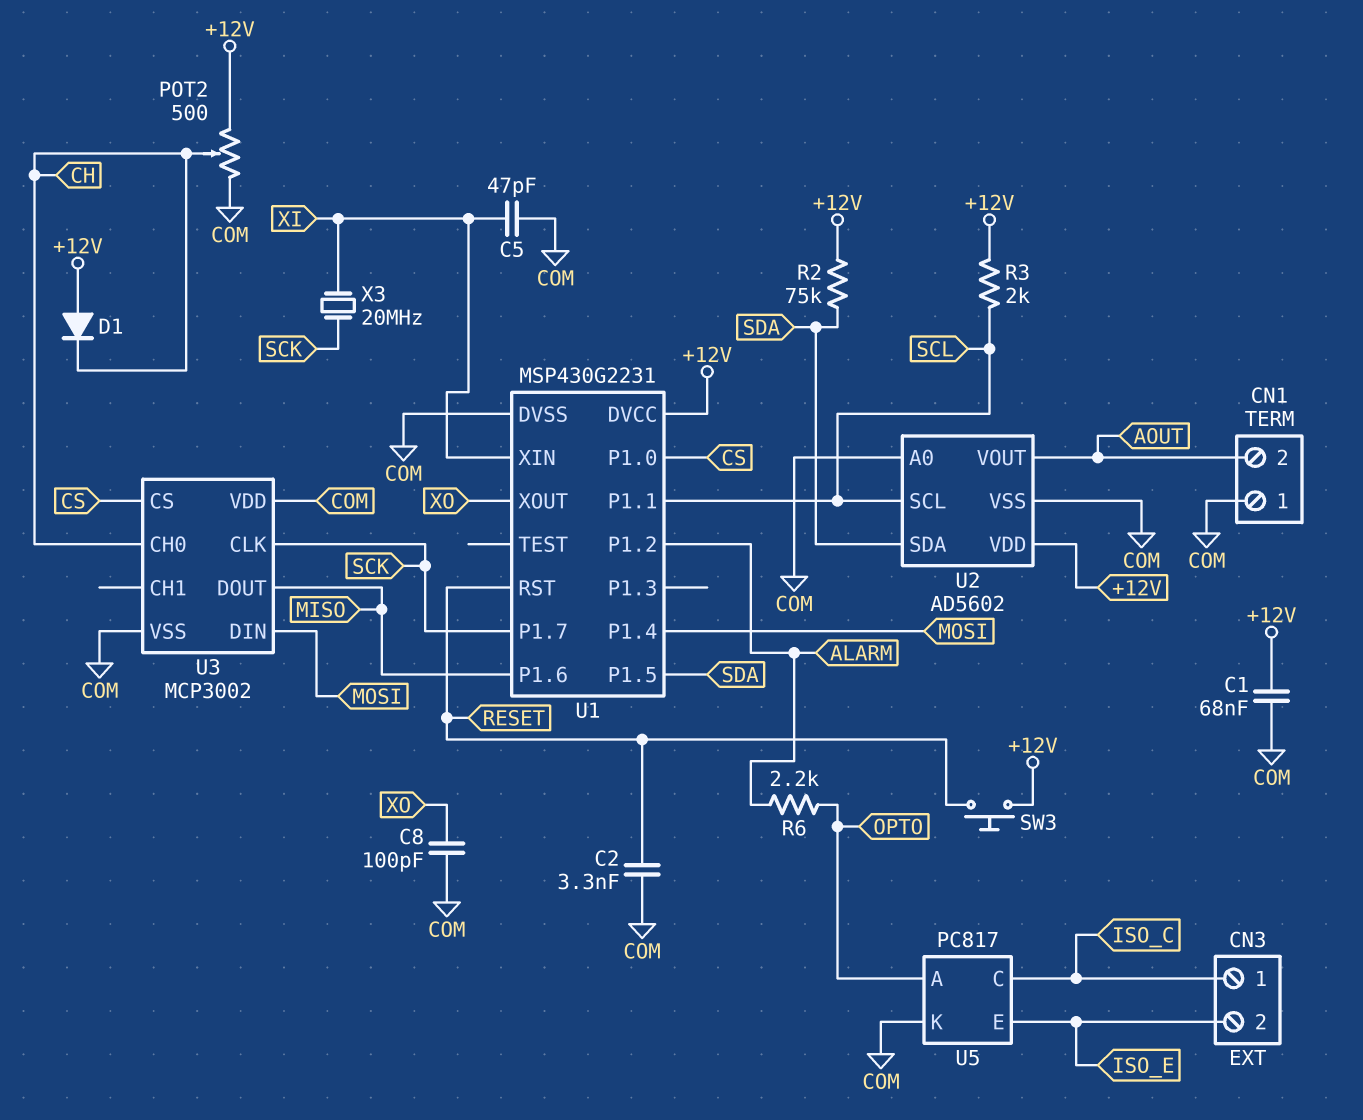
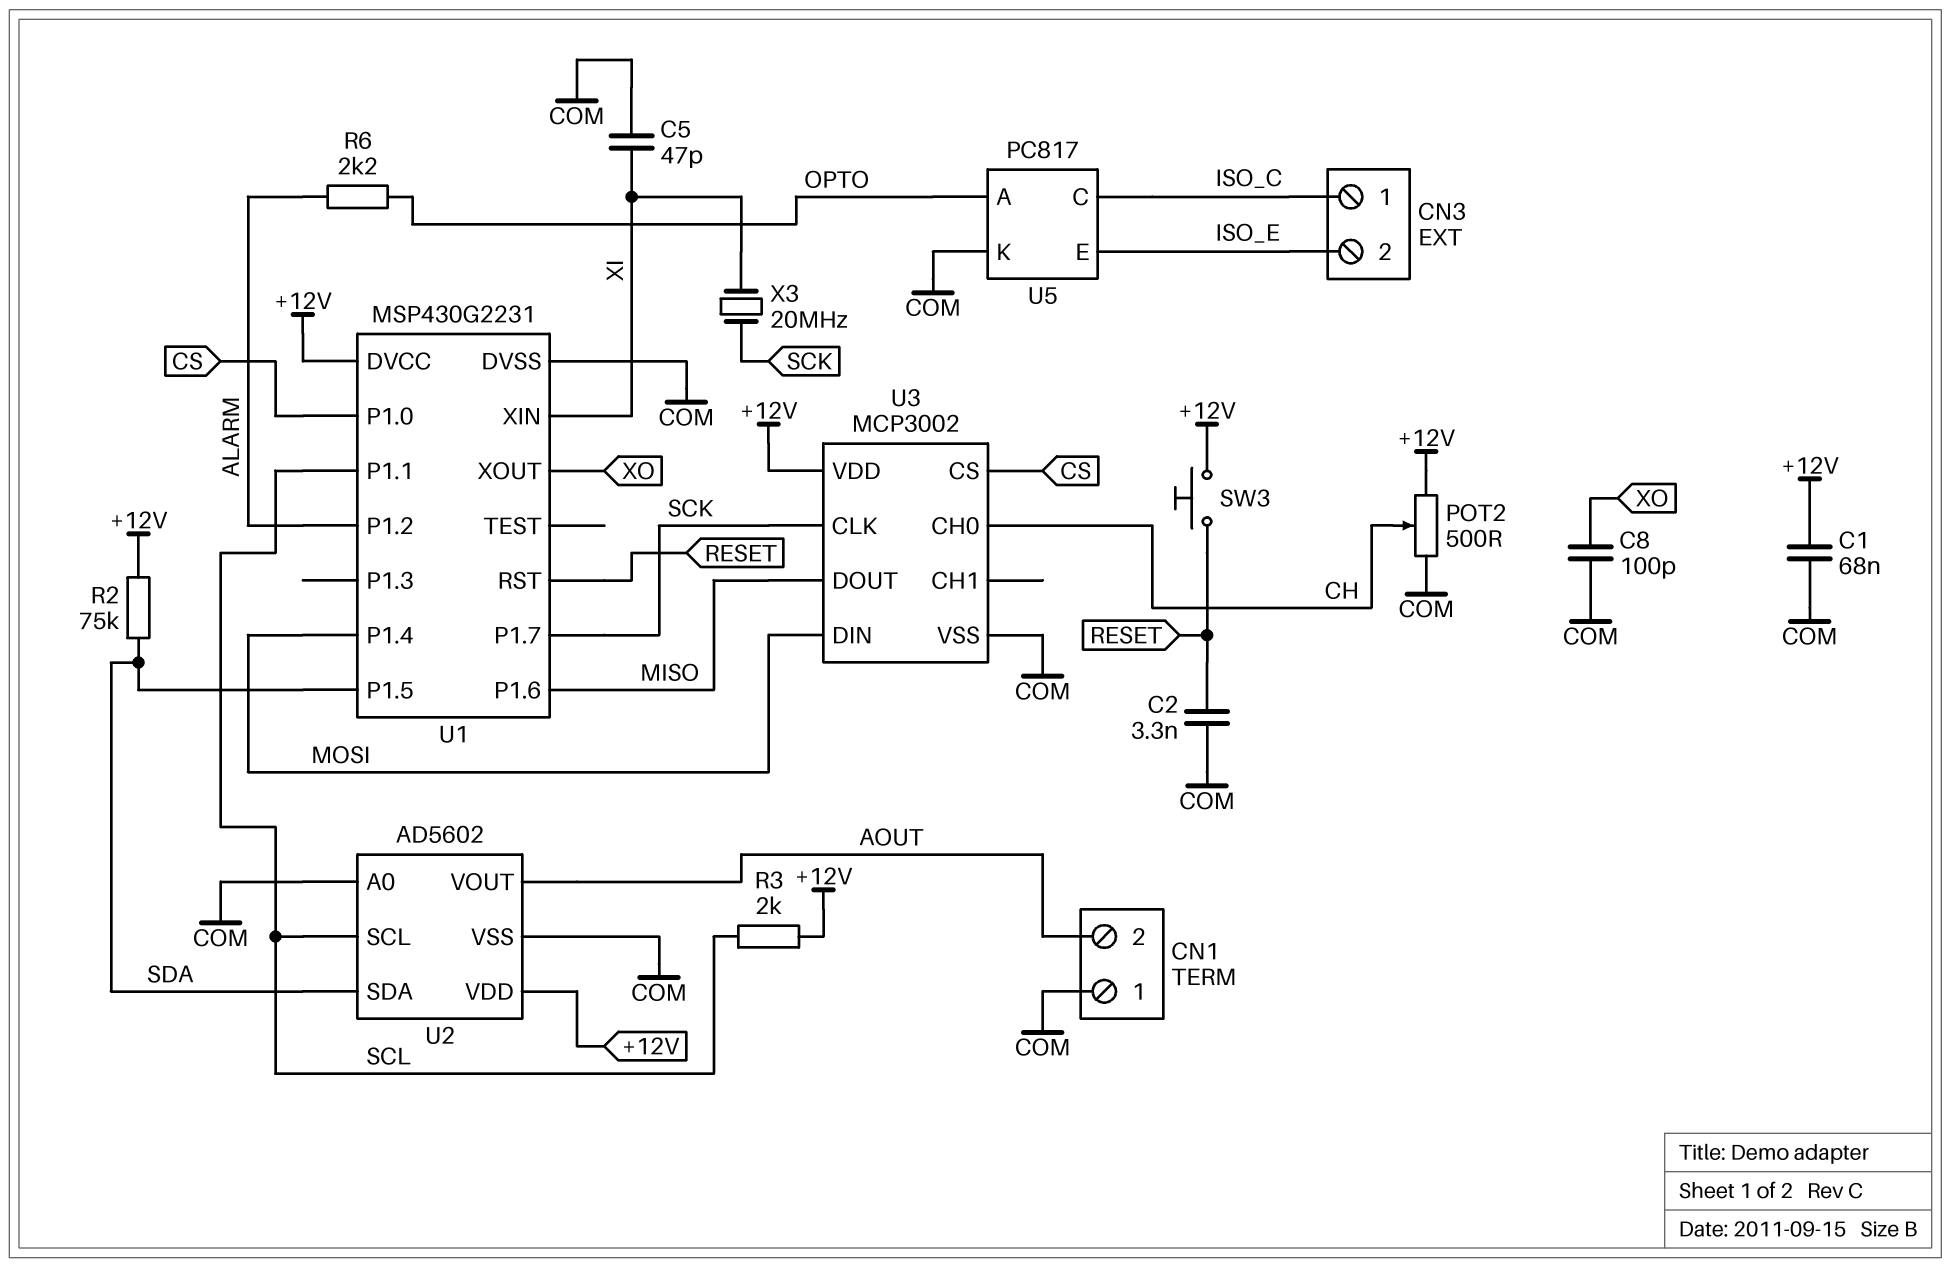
D1: diode (A +12V, K CH) -> none
U3 pin VDD: COM -> +12V

